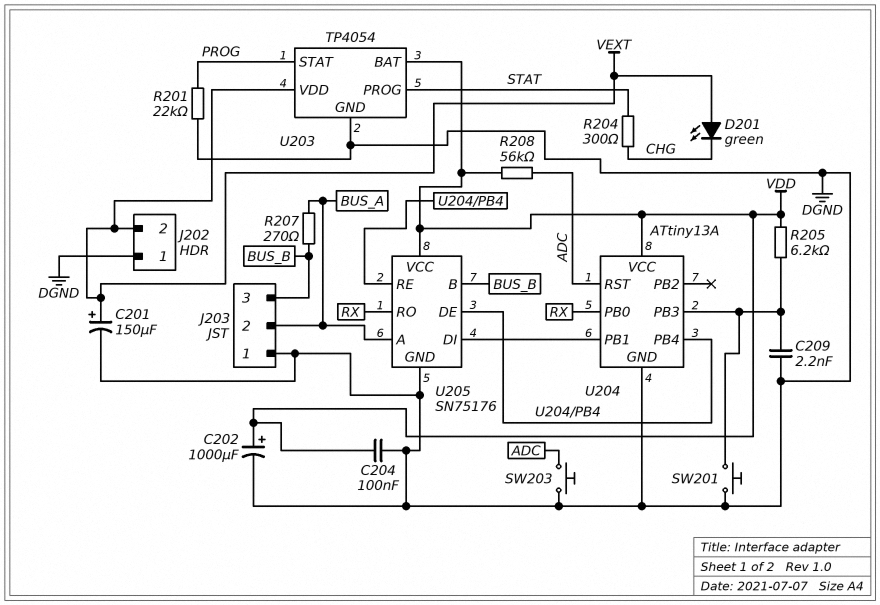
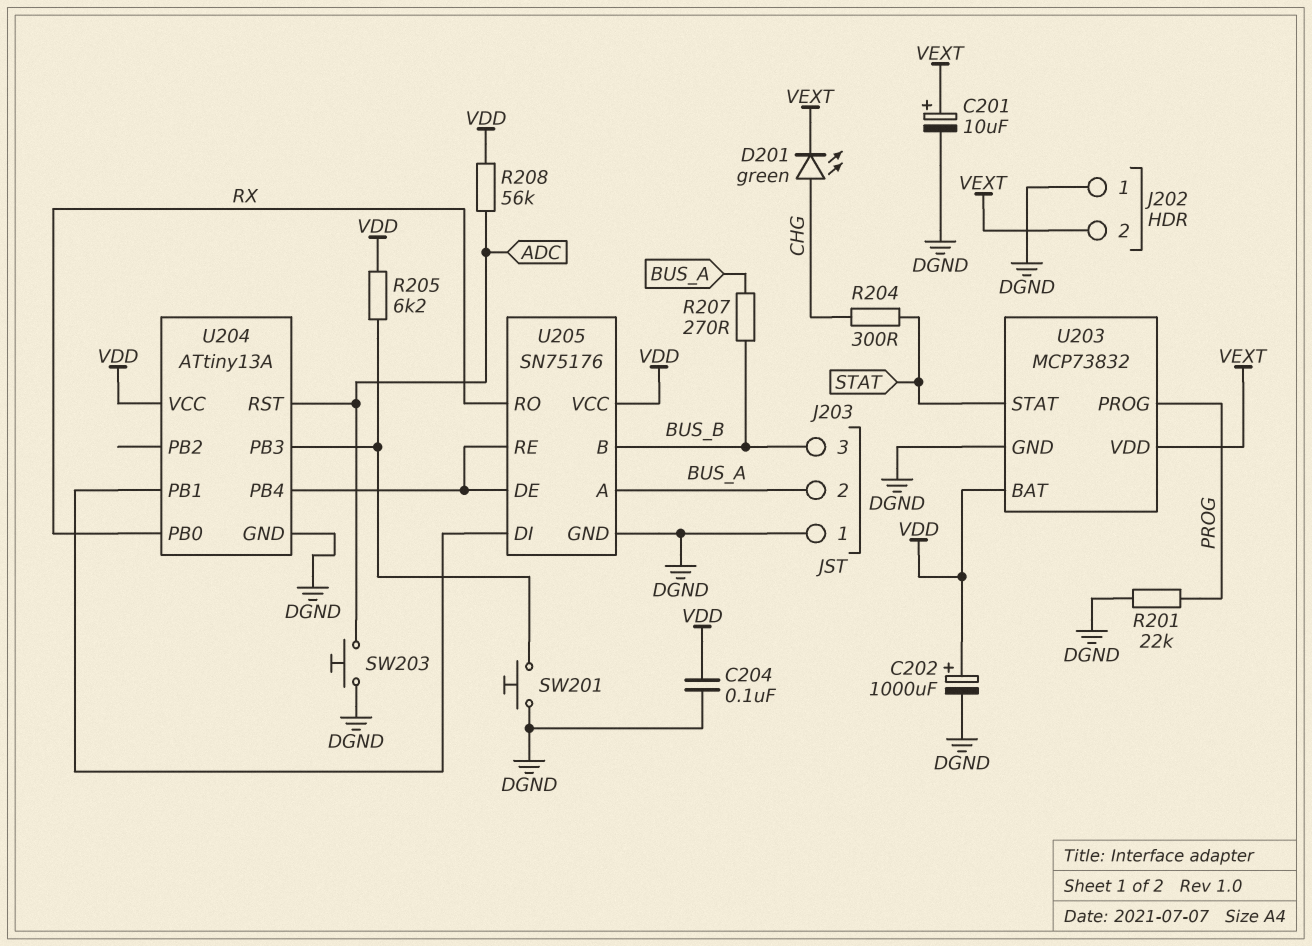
C201: 150uF (plus VEXT, minus DGND) -> 10uF (plus VEXT, minus DGND)
C209: 2.2nF (DGND, U204/PB3) -> none
D201: LED green (A VEXT, K CHG) -> LED green (A CHG, K VEXT)
U203: TP4054 -> MCP73832
U203 pin PROG: STAT -> PROG
U203 pin STAT: PROG -> STAT

